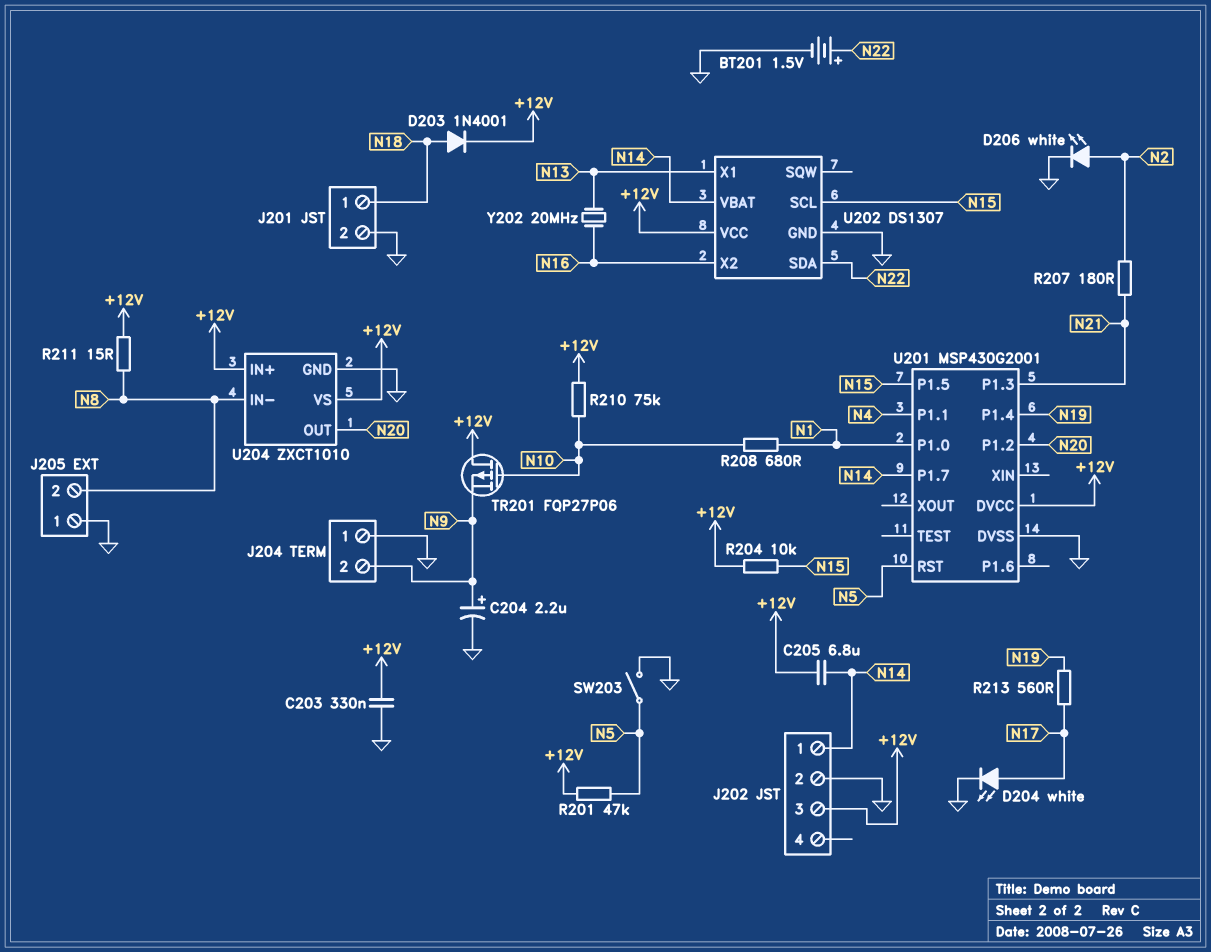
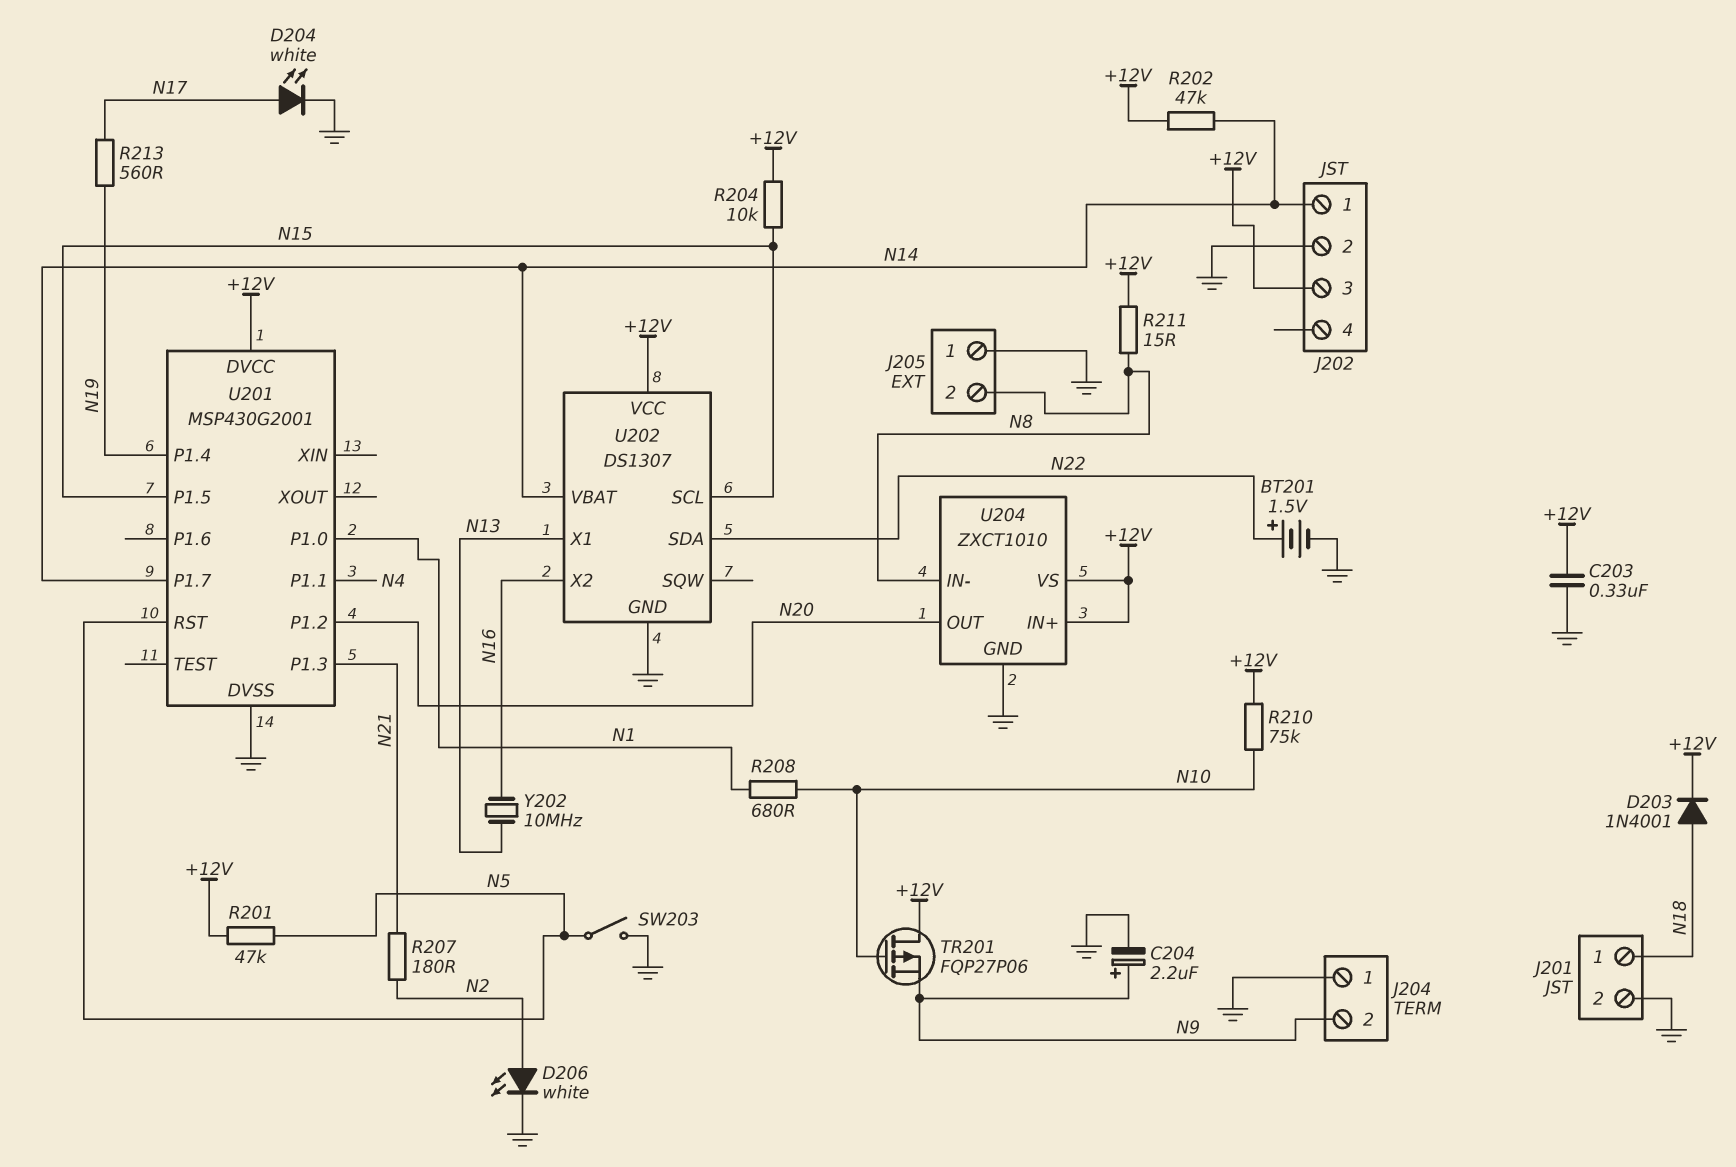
C205: 6.8uF (+12V, N14) -> none
R202: none -> 47k (+12V, N14)
Y202: 20MHz (N13, N16) -> 10MHz (N13, N16)

